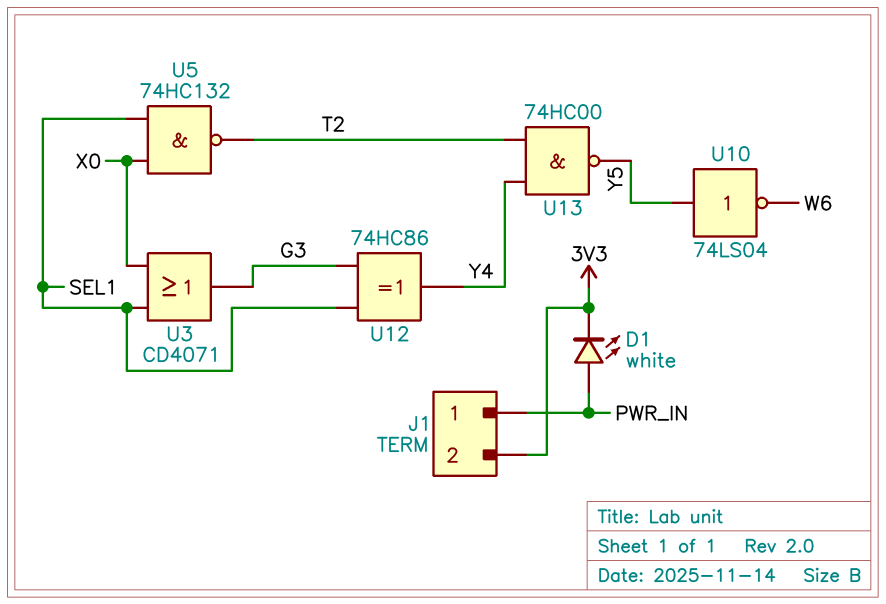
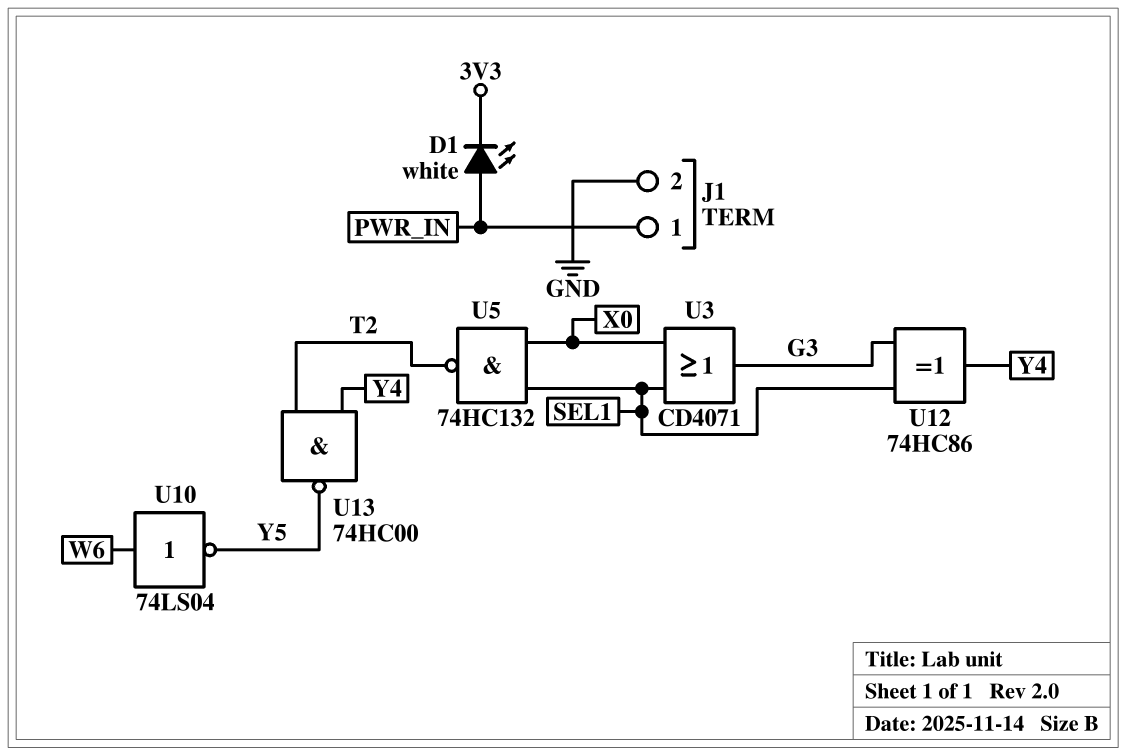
J1 pin 2: 3V3 -> GND
U10: NOT 74LS04 (in Y5, out W6) -> NOT 74LS04 (in W6, out Y5)

